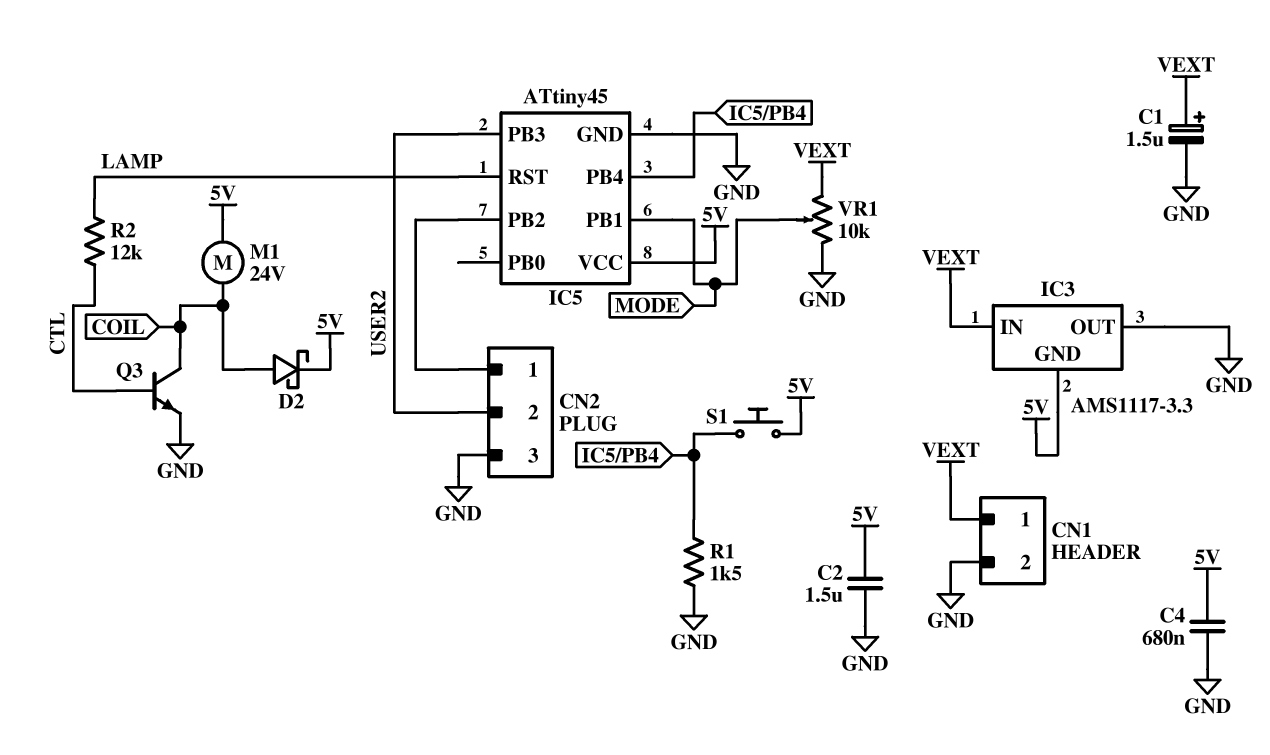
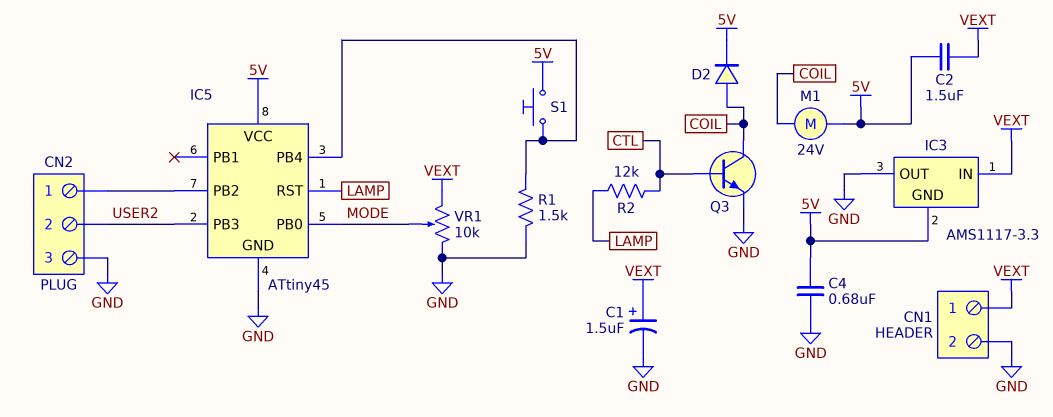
C2: 1.5uF (5V, GND) -> 1.5uF (5V, VEXT)
D2: schottky (A COIL, K 5V) -> diode (A COIL, K 5V)
IC5 pin PB0: none -> MODE
IC5 pin PB1: MODE -> none

